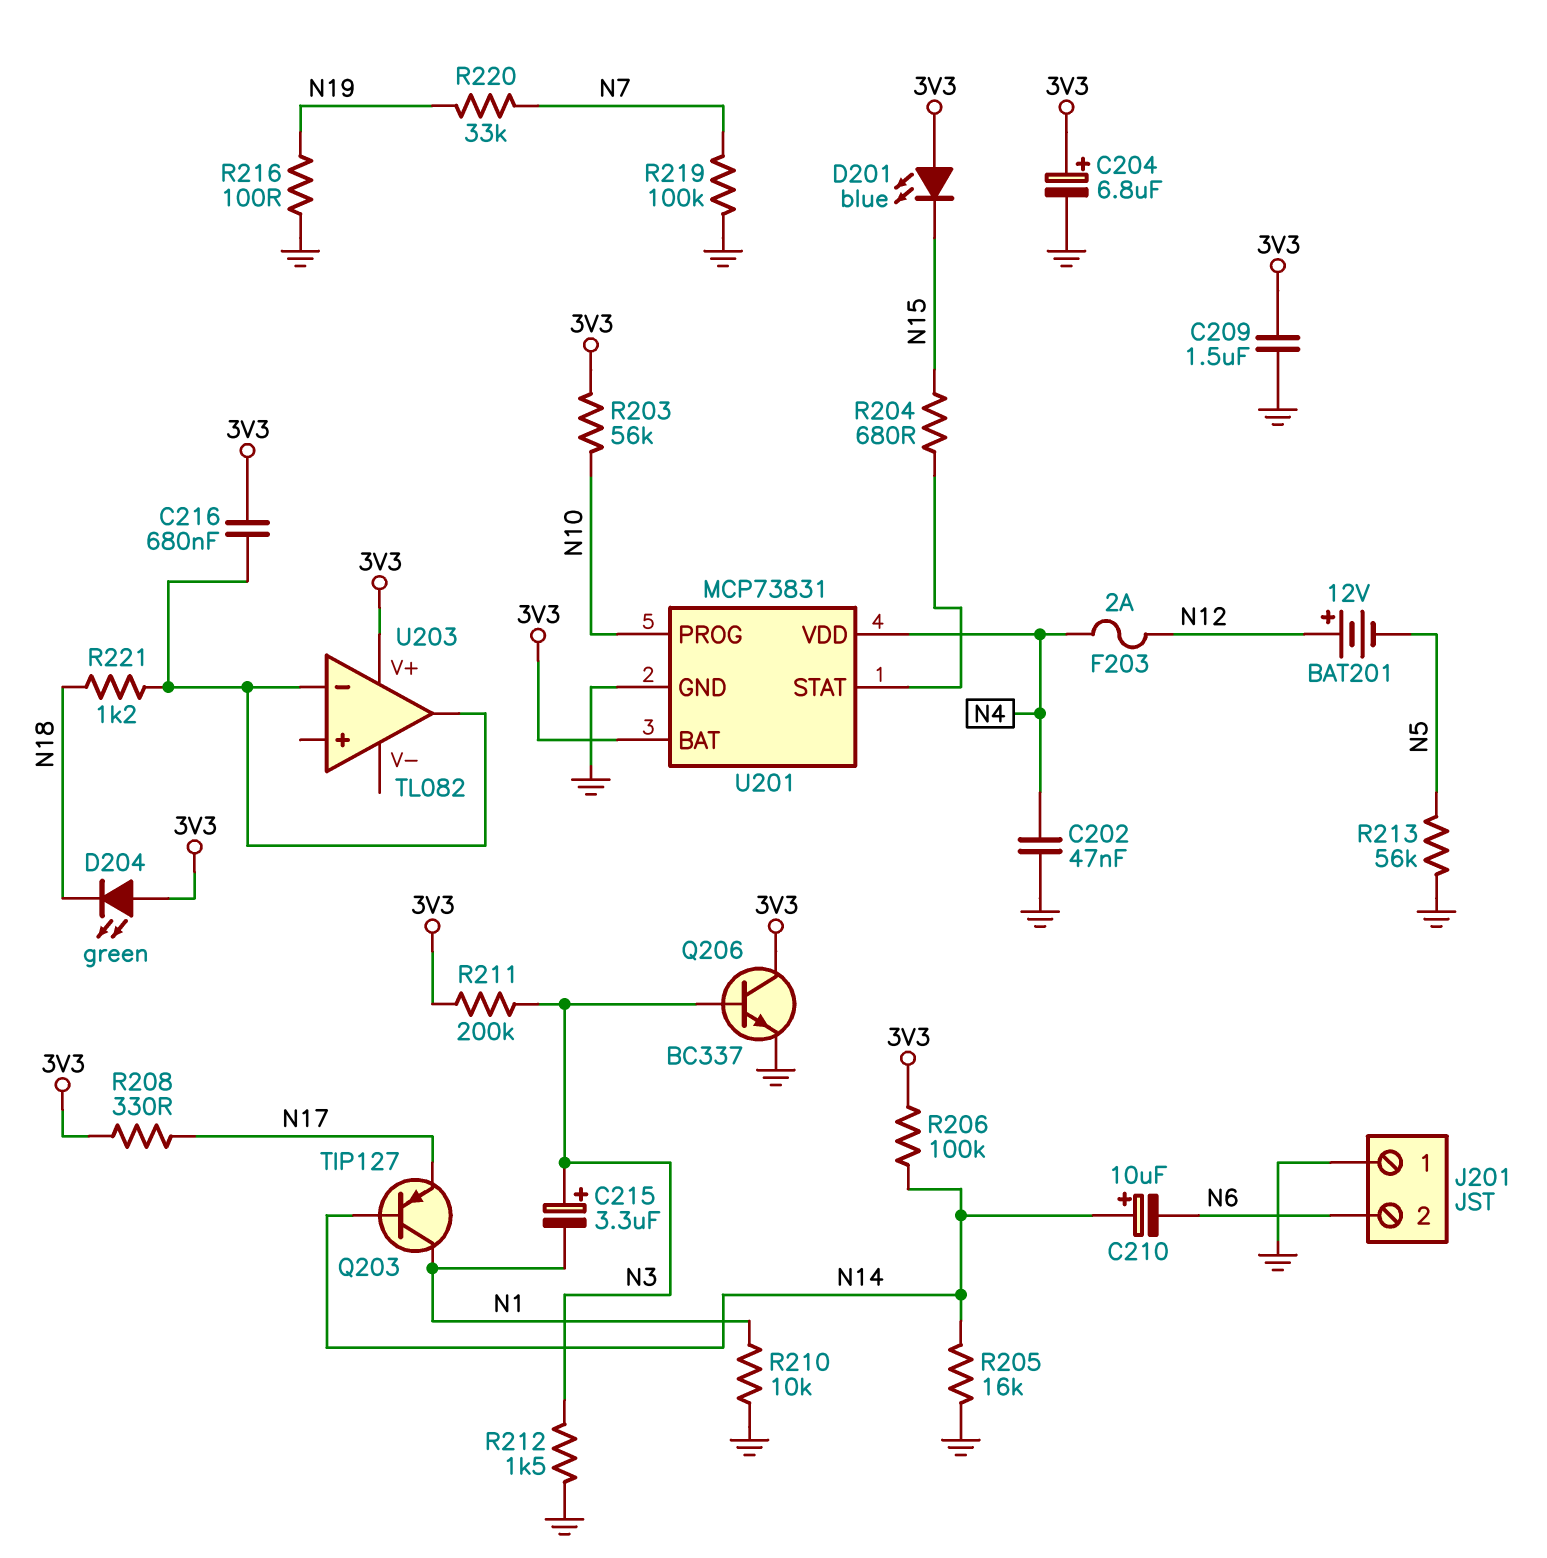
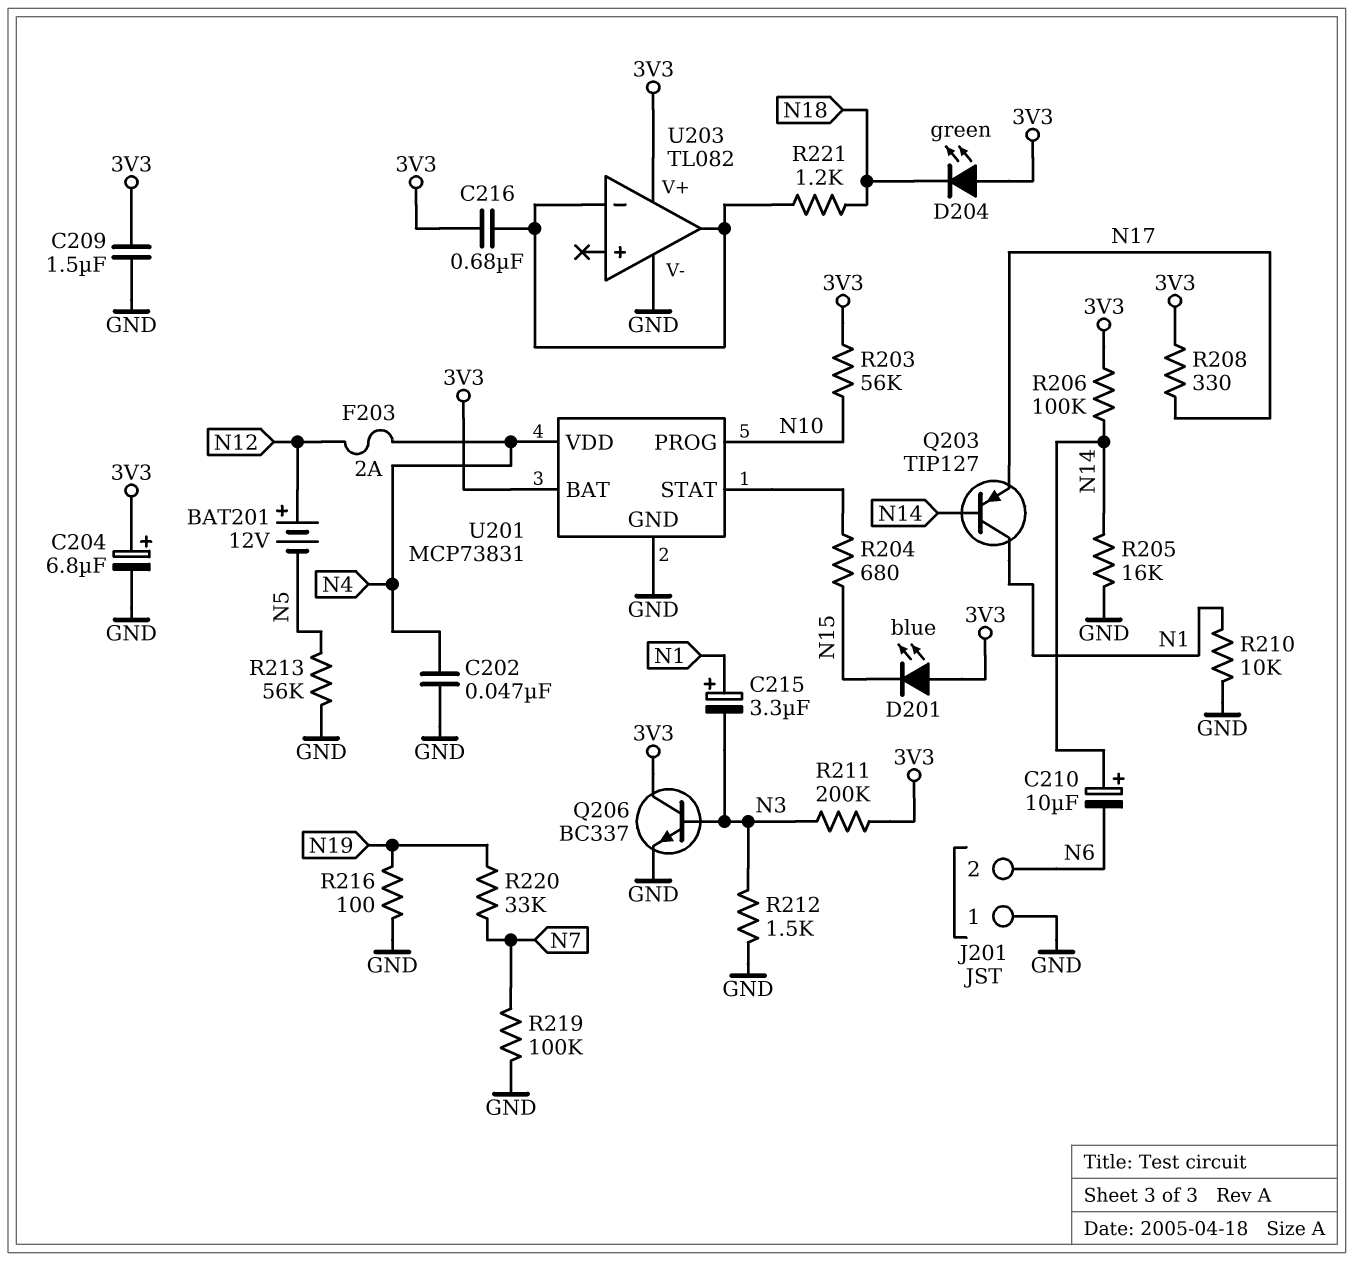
C215: 3.3uF (plus N3, minus N1) -> 3.3uF (plus N1, minus N3)
U203 pin V-: none -> GND

